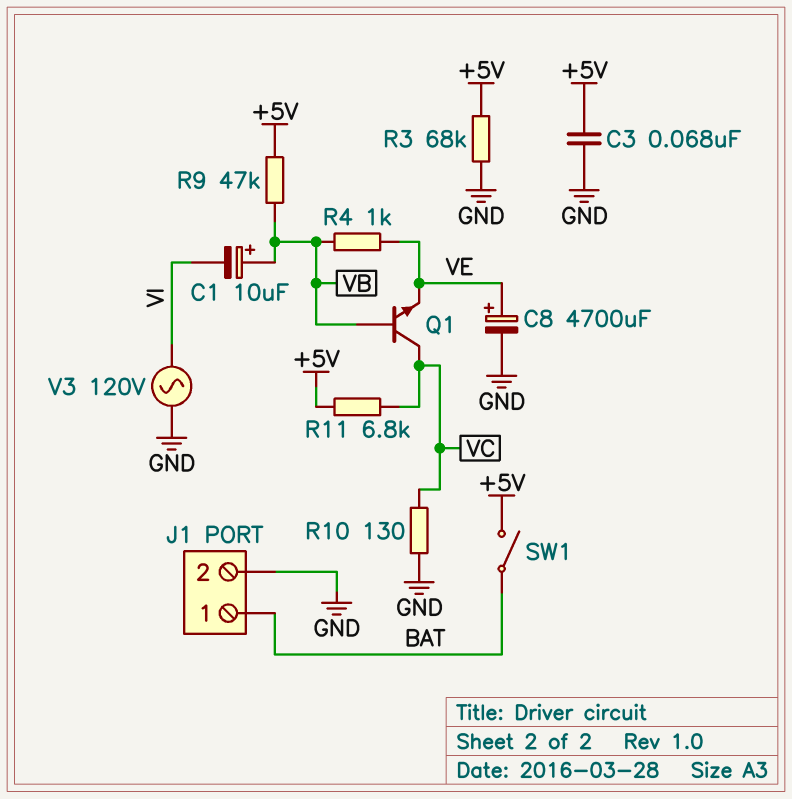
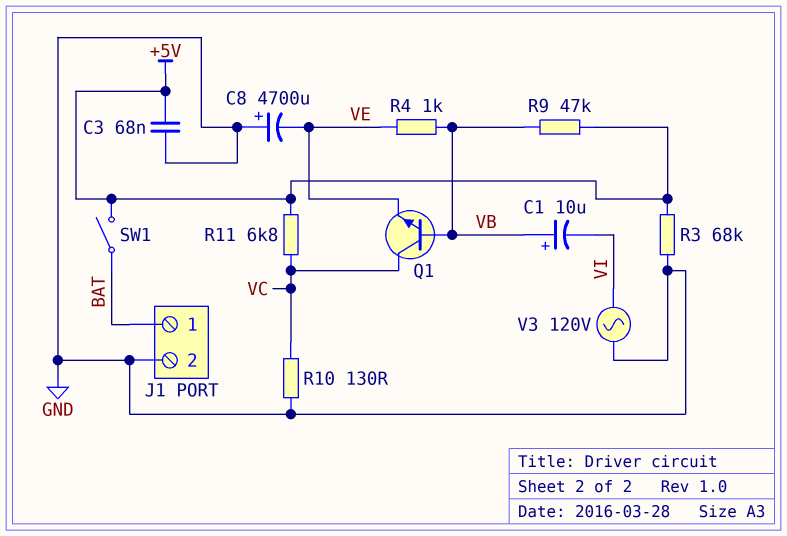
C8: 4700uF (plus VE, minus GND) -> 4700uF (plus GND, minus VE)

